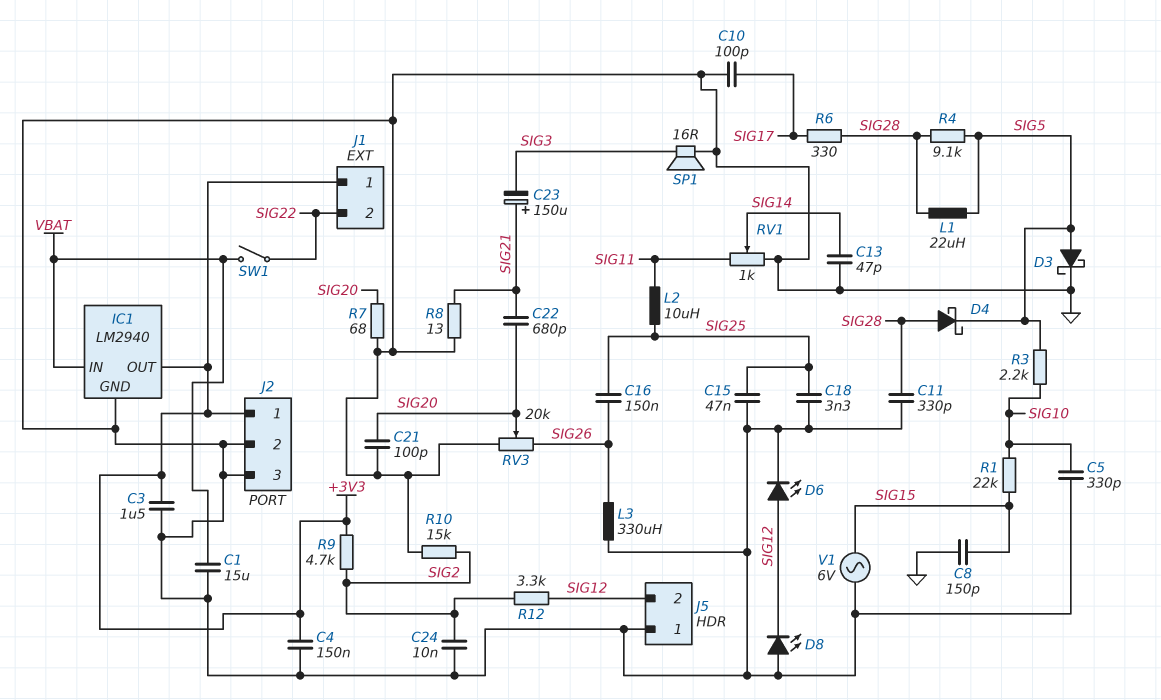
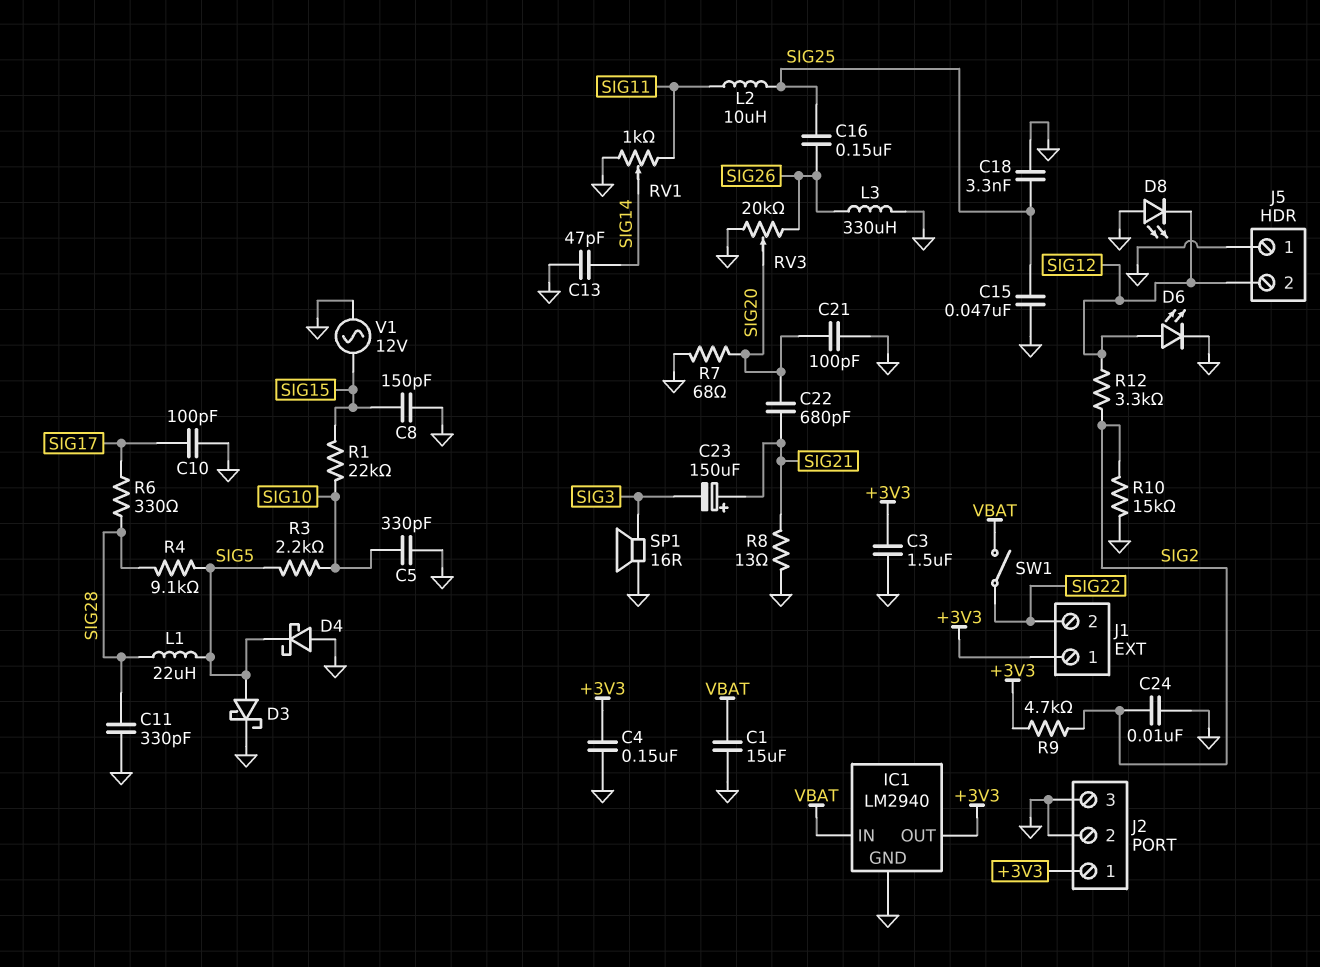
D4: schottky (A SIG28, K SIG5) -> schottky (A GND, K SIG5)
V1: AC 6V (GND, SIG15) -> AC 12V (GND, SIG15)

